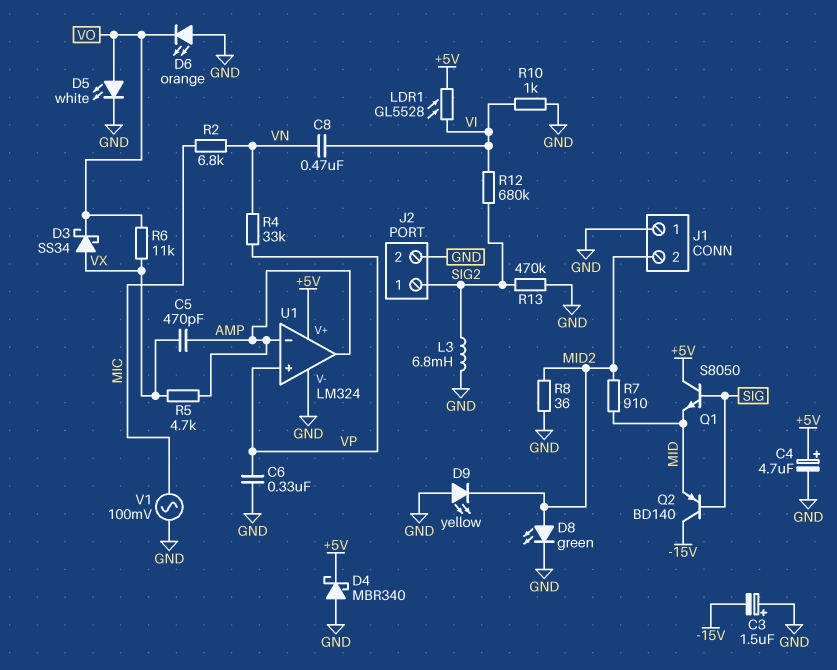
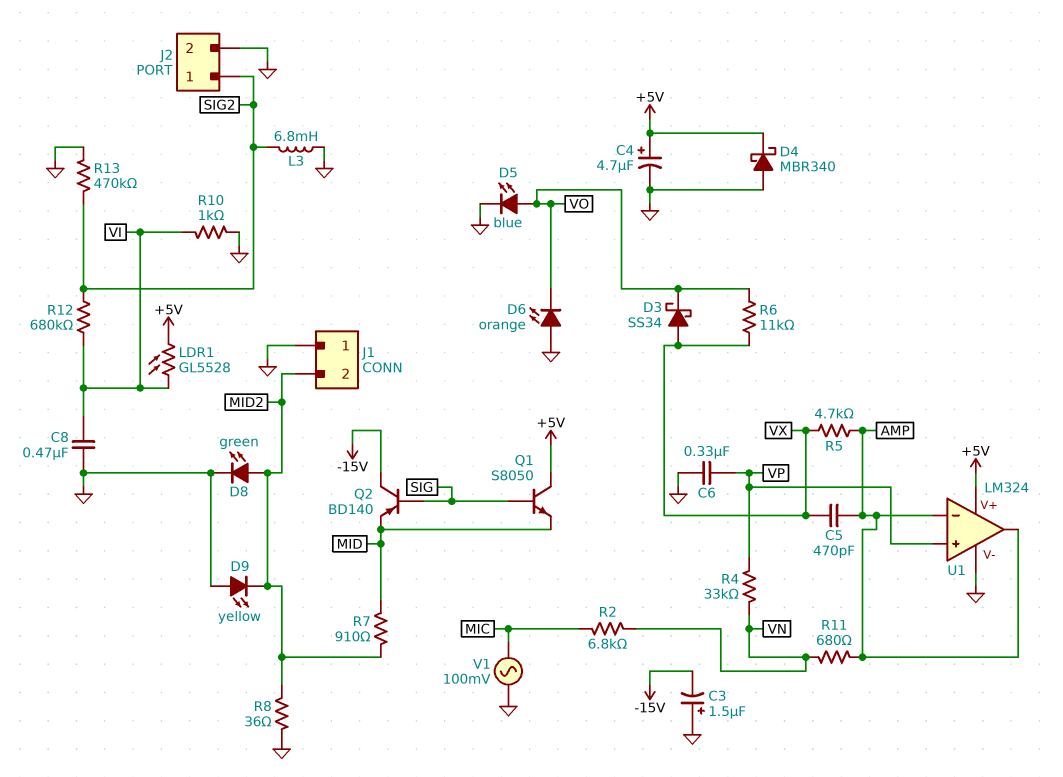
C8: 470nF (VI, VN) -> 470nF (GND, VI)
D5: LED white (A VO, K GND) -> LED blue (A VO, K GND)
R11: none -> 680 (AMP, VN)

